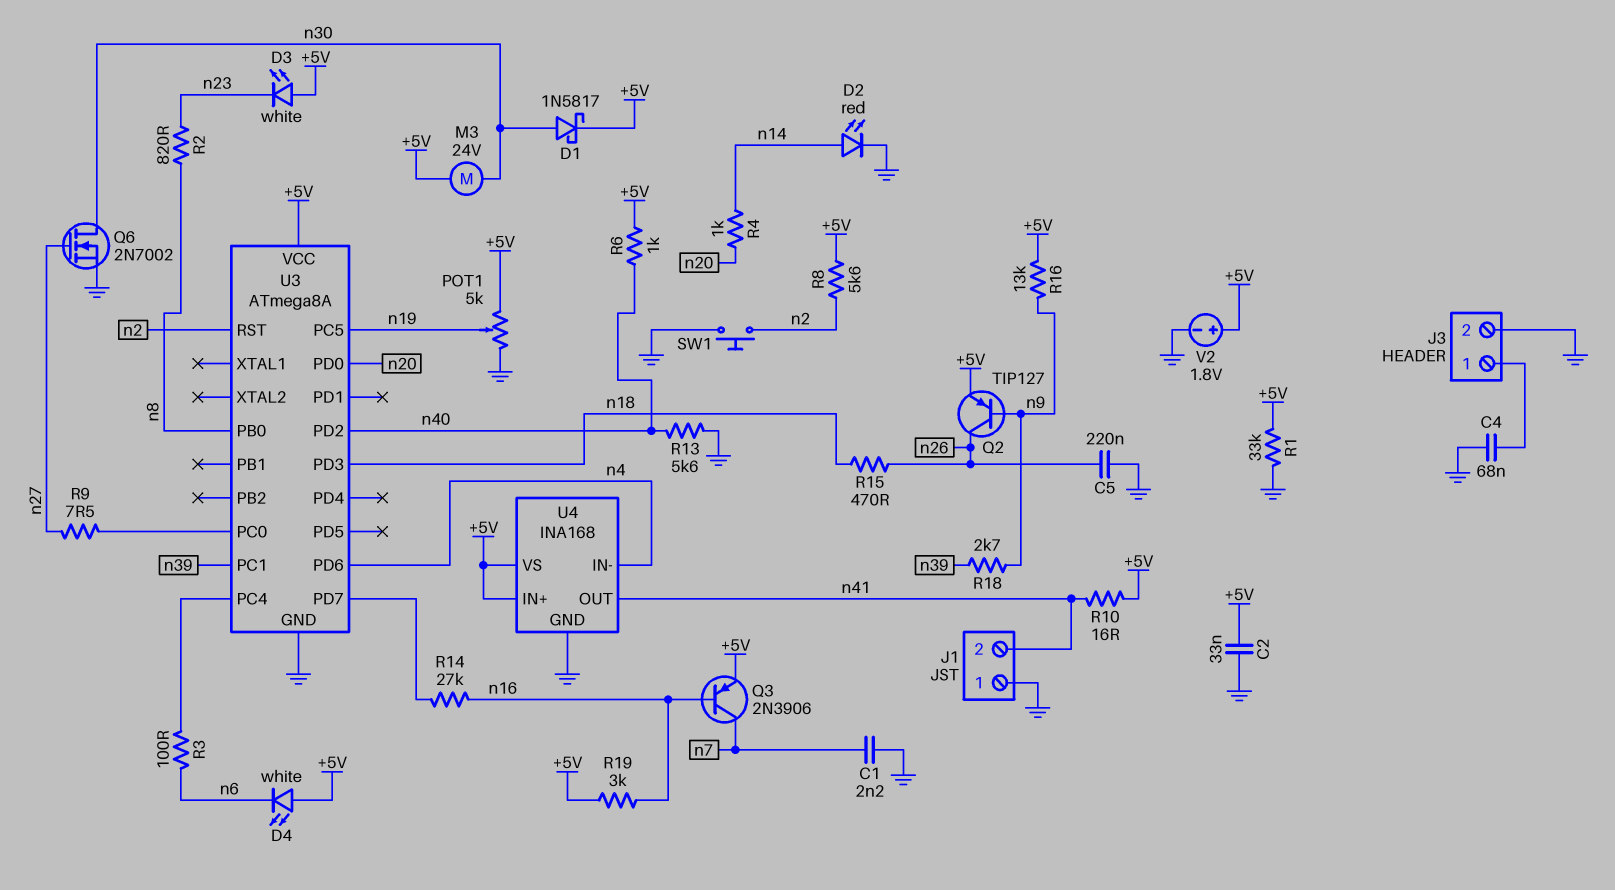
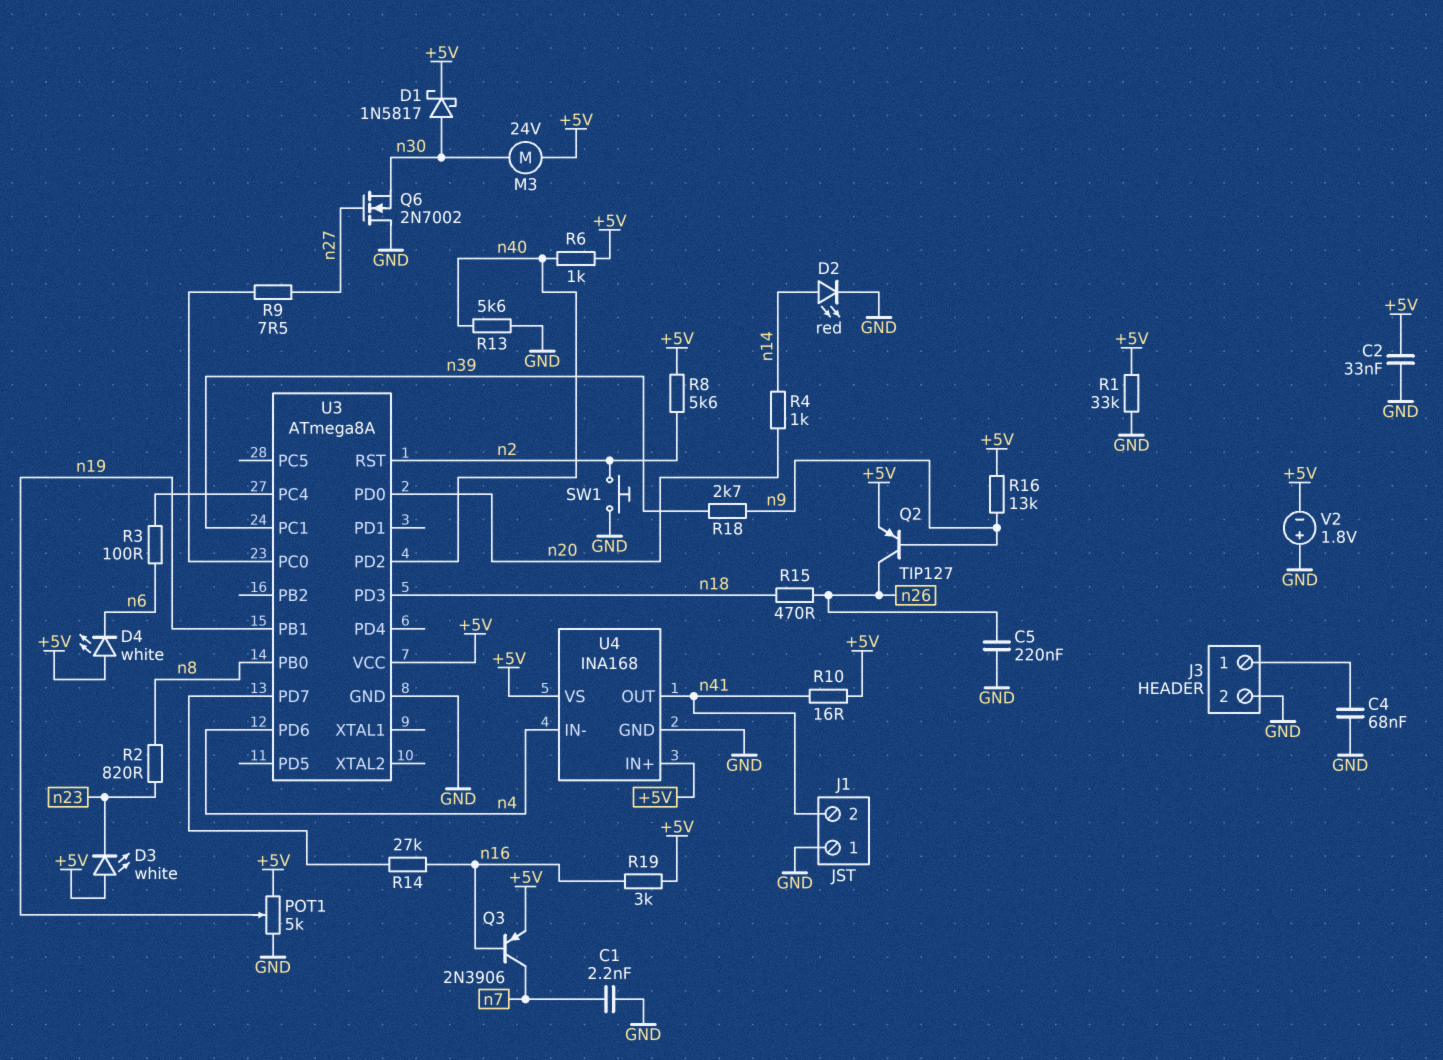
Q6: NMOS 2N7002 (G n27, D n30, S GND) -> NMOS 2N7002 (G n27, D GND, S n30)
U3 pin PB1: none -> n19
U3 pin PC5: n19 -> none
V2: 1.8V (plus +5V, minus GND) -> 1.8V (plus GND, minus +5V)

